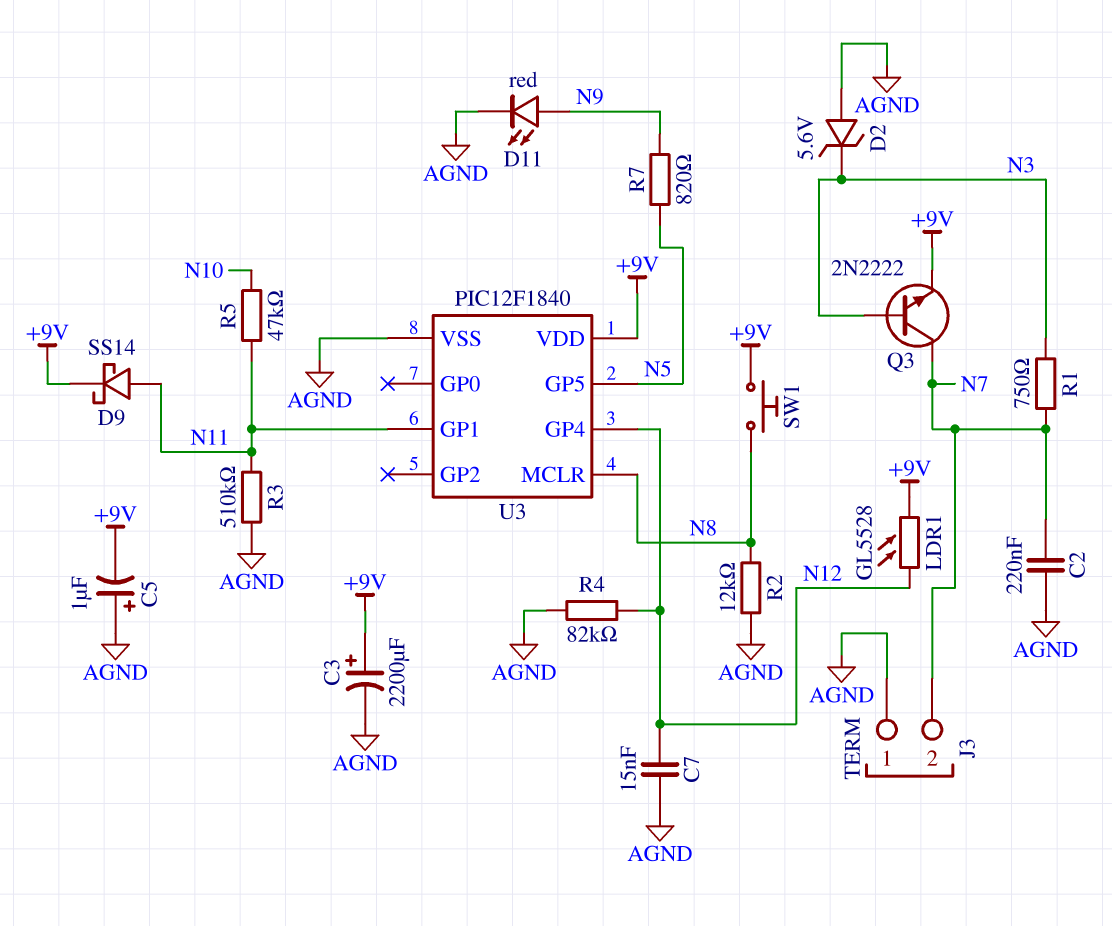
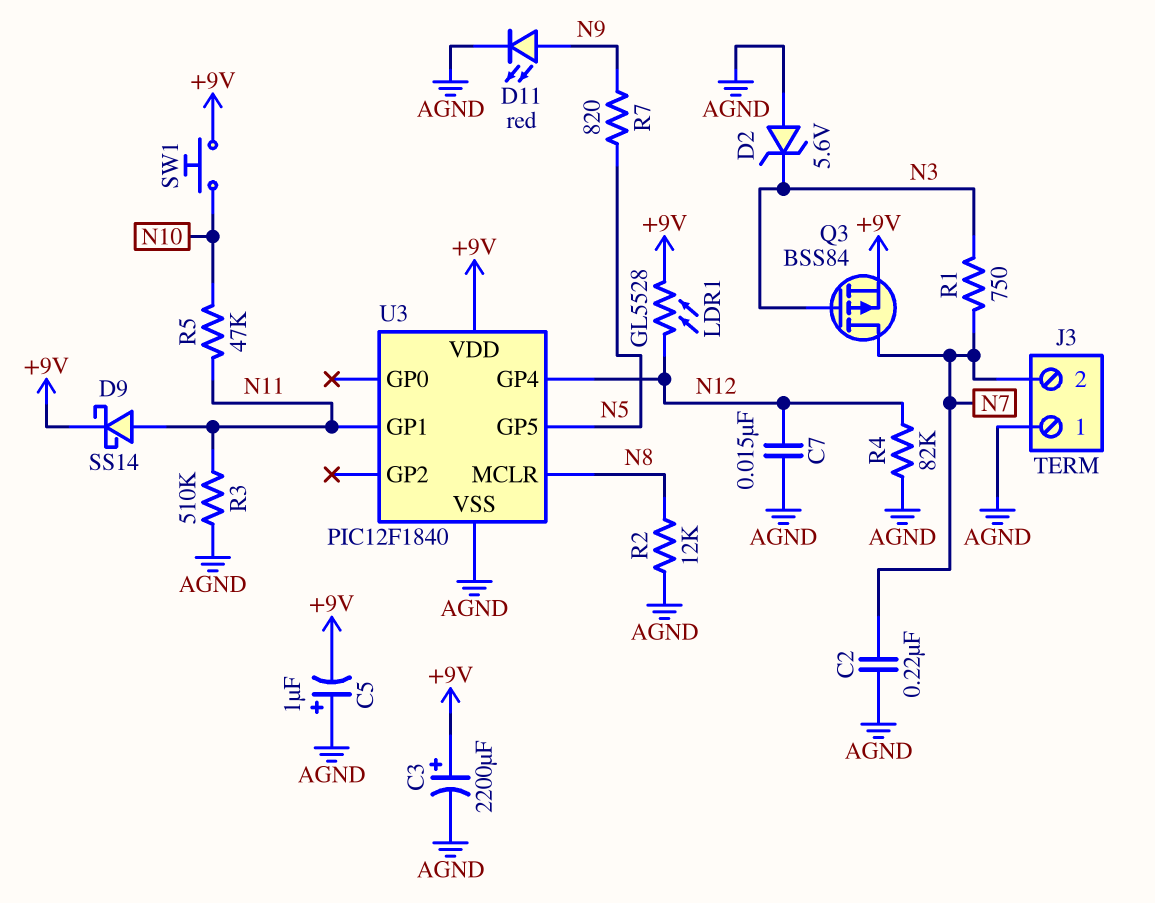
Q3: NPN 2N2222 (B N3, C N7, E +9V) -> PMOS BSS84 (G N3, D N7, S +9V)
SW1: button (+9V, N8) -> button (+9V, N10)

